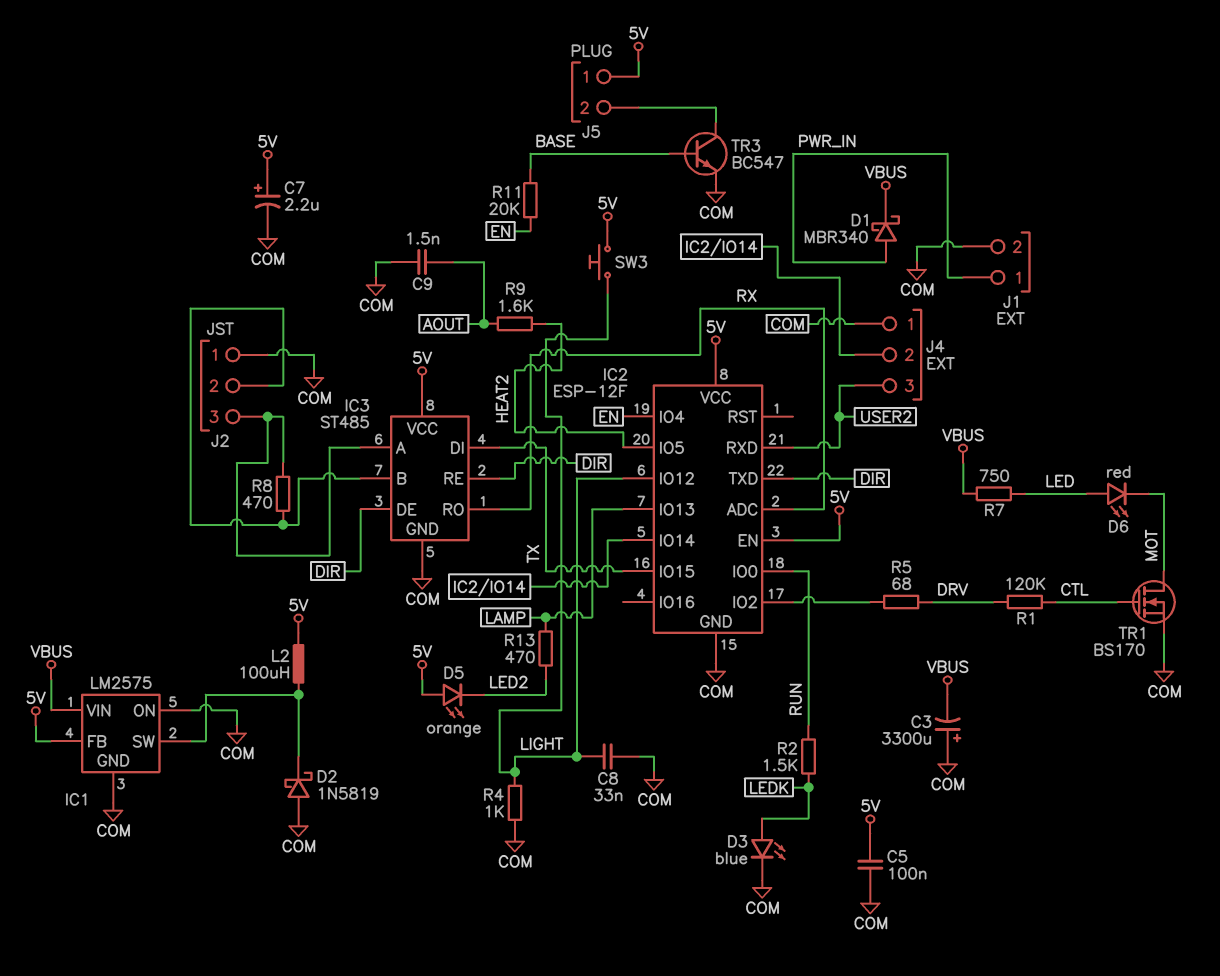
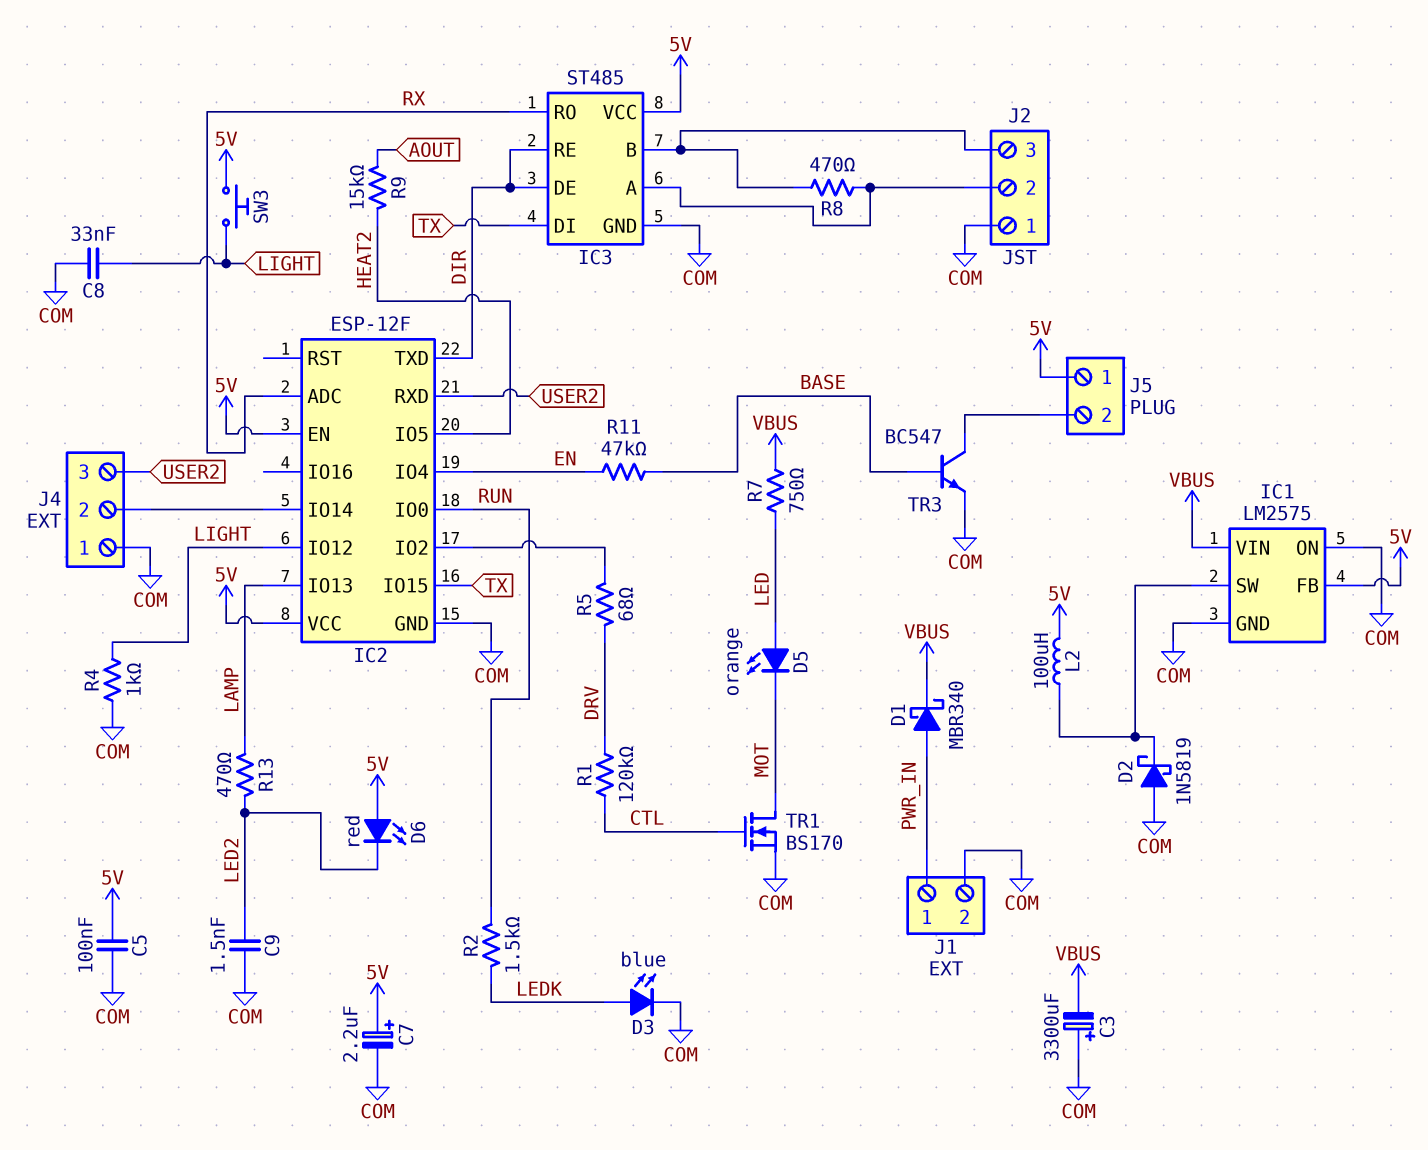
C9: 1.5nF (AOUT, COM) -> 1.5nF (COM, LED2)
D5: LED orange (A 5V, K LED2) -> LED orange (A LED, K MOT)
D6: LED red (A LED, K MOT) -> LED red (A 5V, K LED2)
J2 pin 2: IC3/B -> IC3/A
J2 pin 3: IC3/A -> IC3/B
R9: 1.6k (AOUT, HEAT2) -> 15k (AOUT, HEAT2)
R11: 20k (BASE, EN) -> 47k (BASE, EN)

